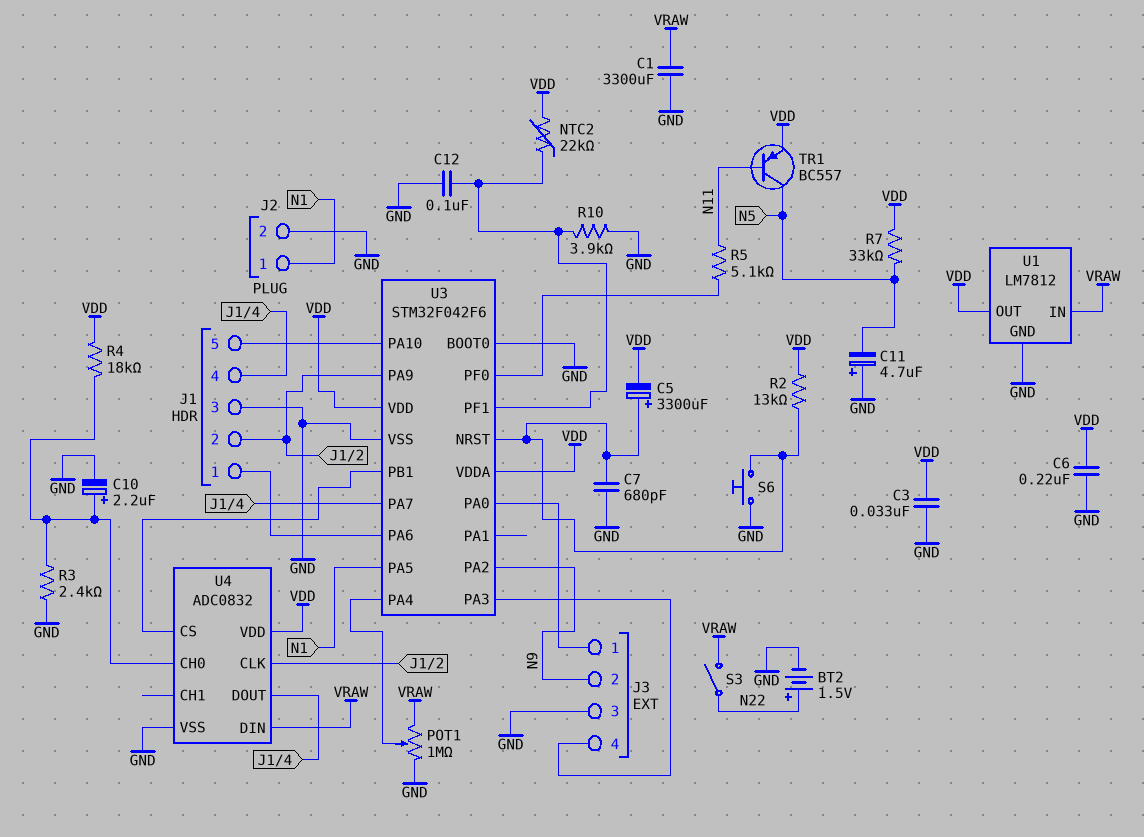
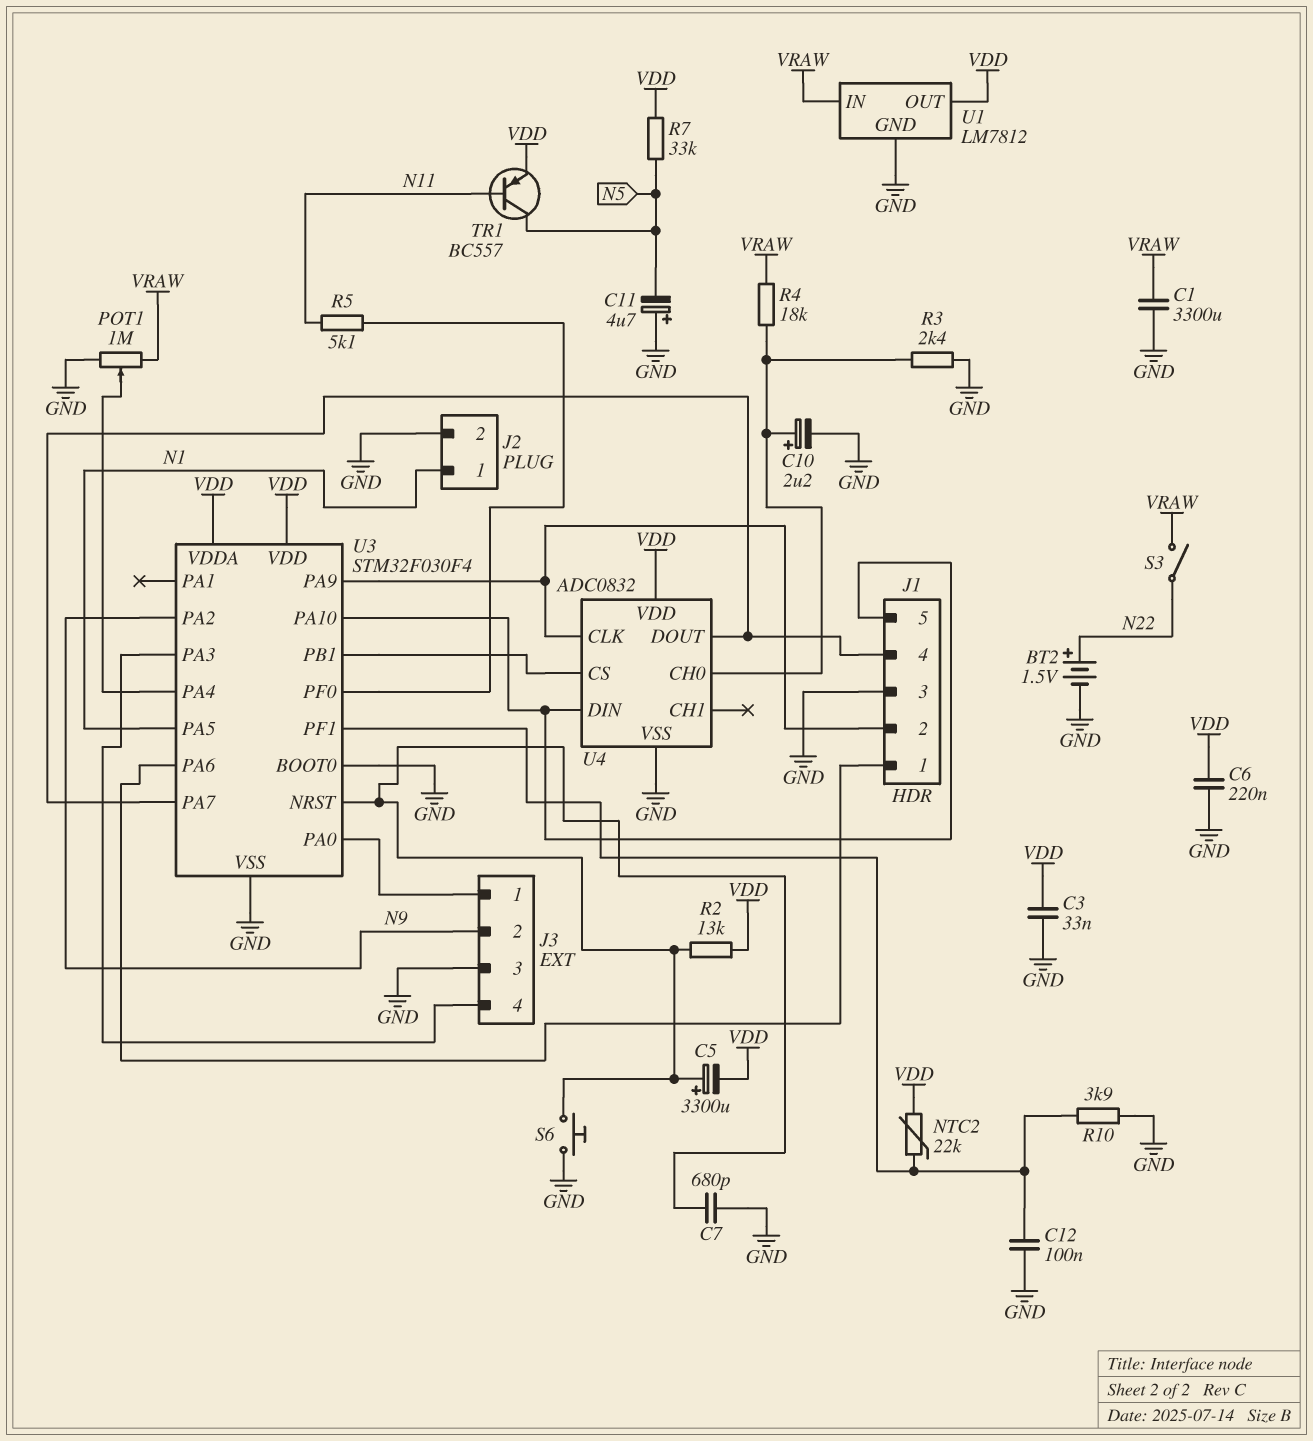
R4: 18k (U4/CH0, VDD) -> 18k (U4/CH0, VRAW)
U3: STM32F042F6 -> STM32F030F4
U4 pin DIN: VRAW -> J1/5

